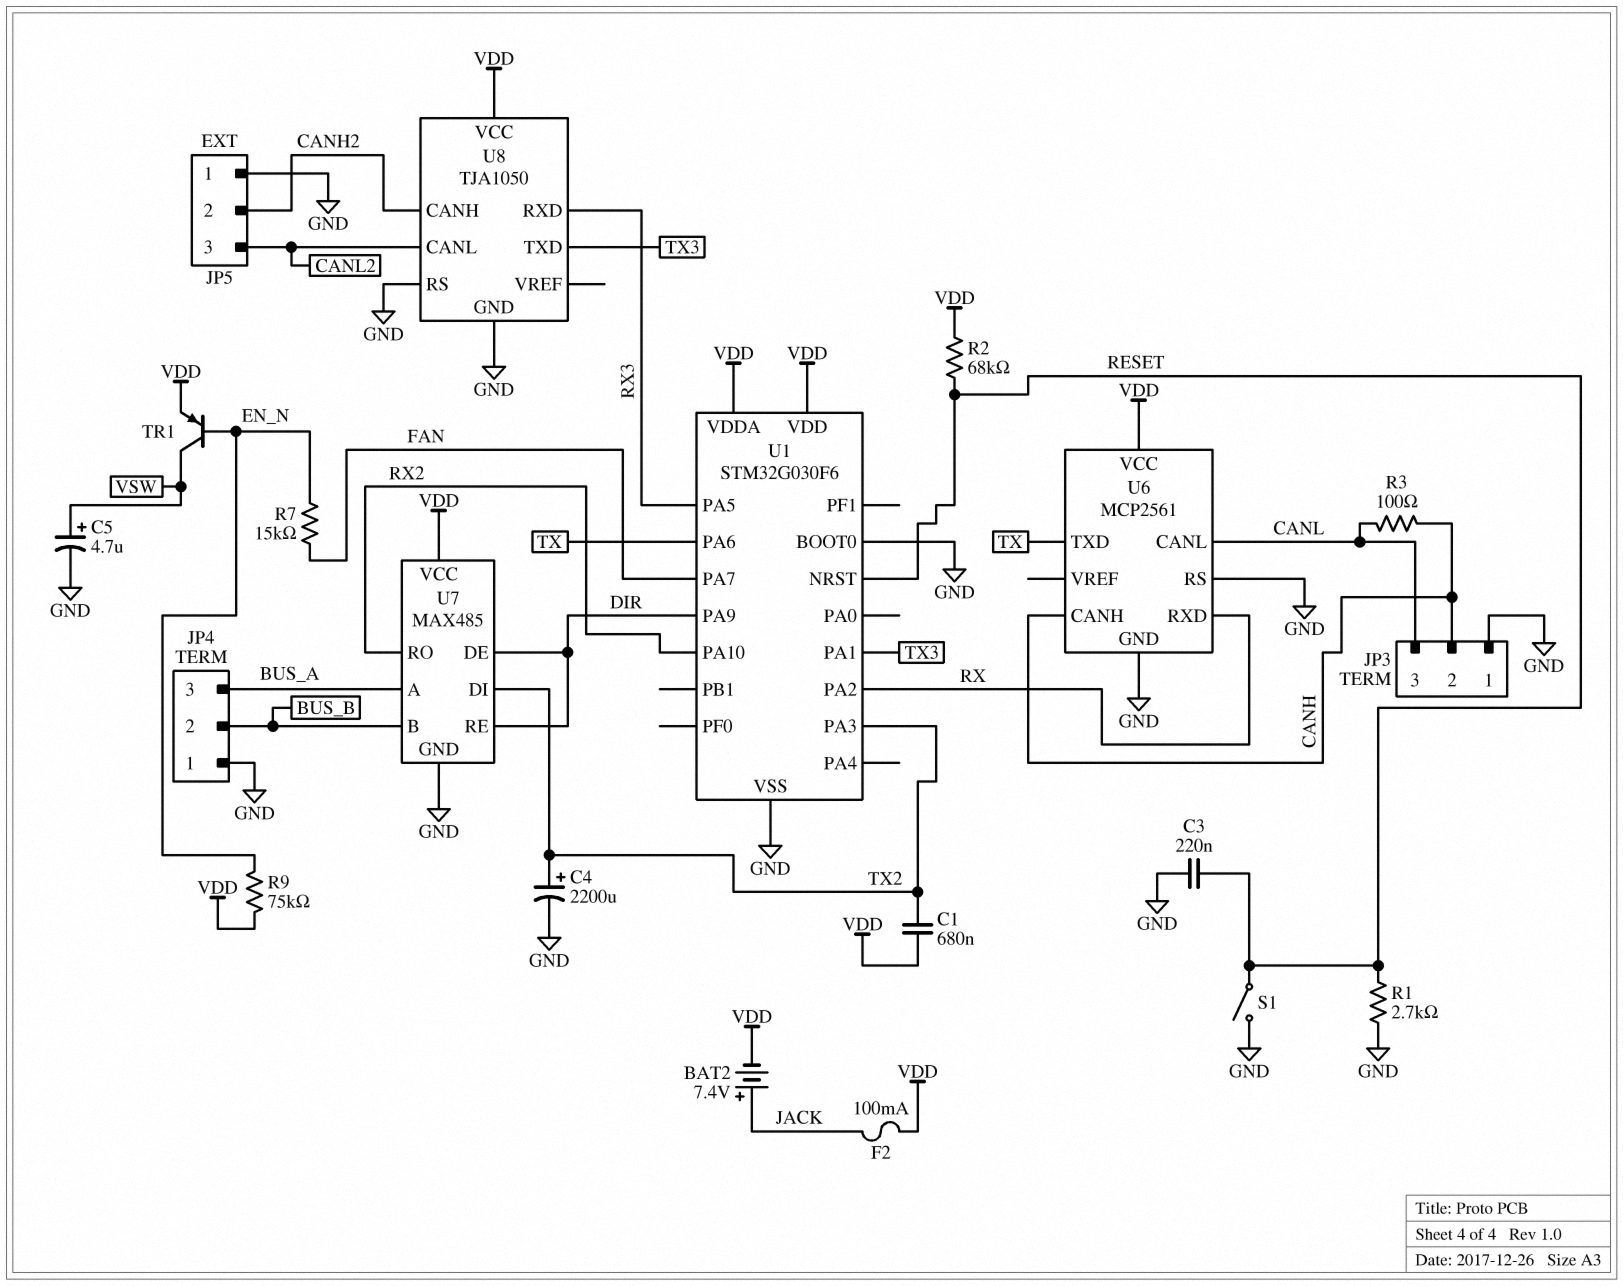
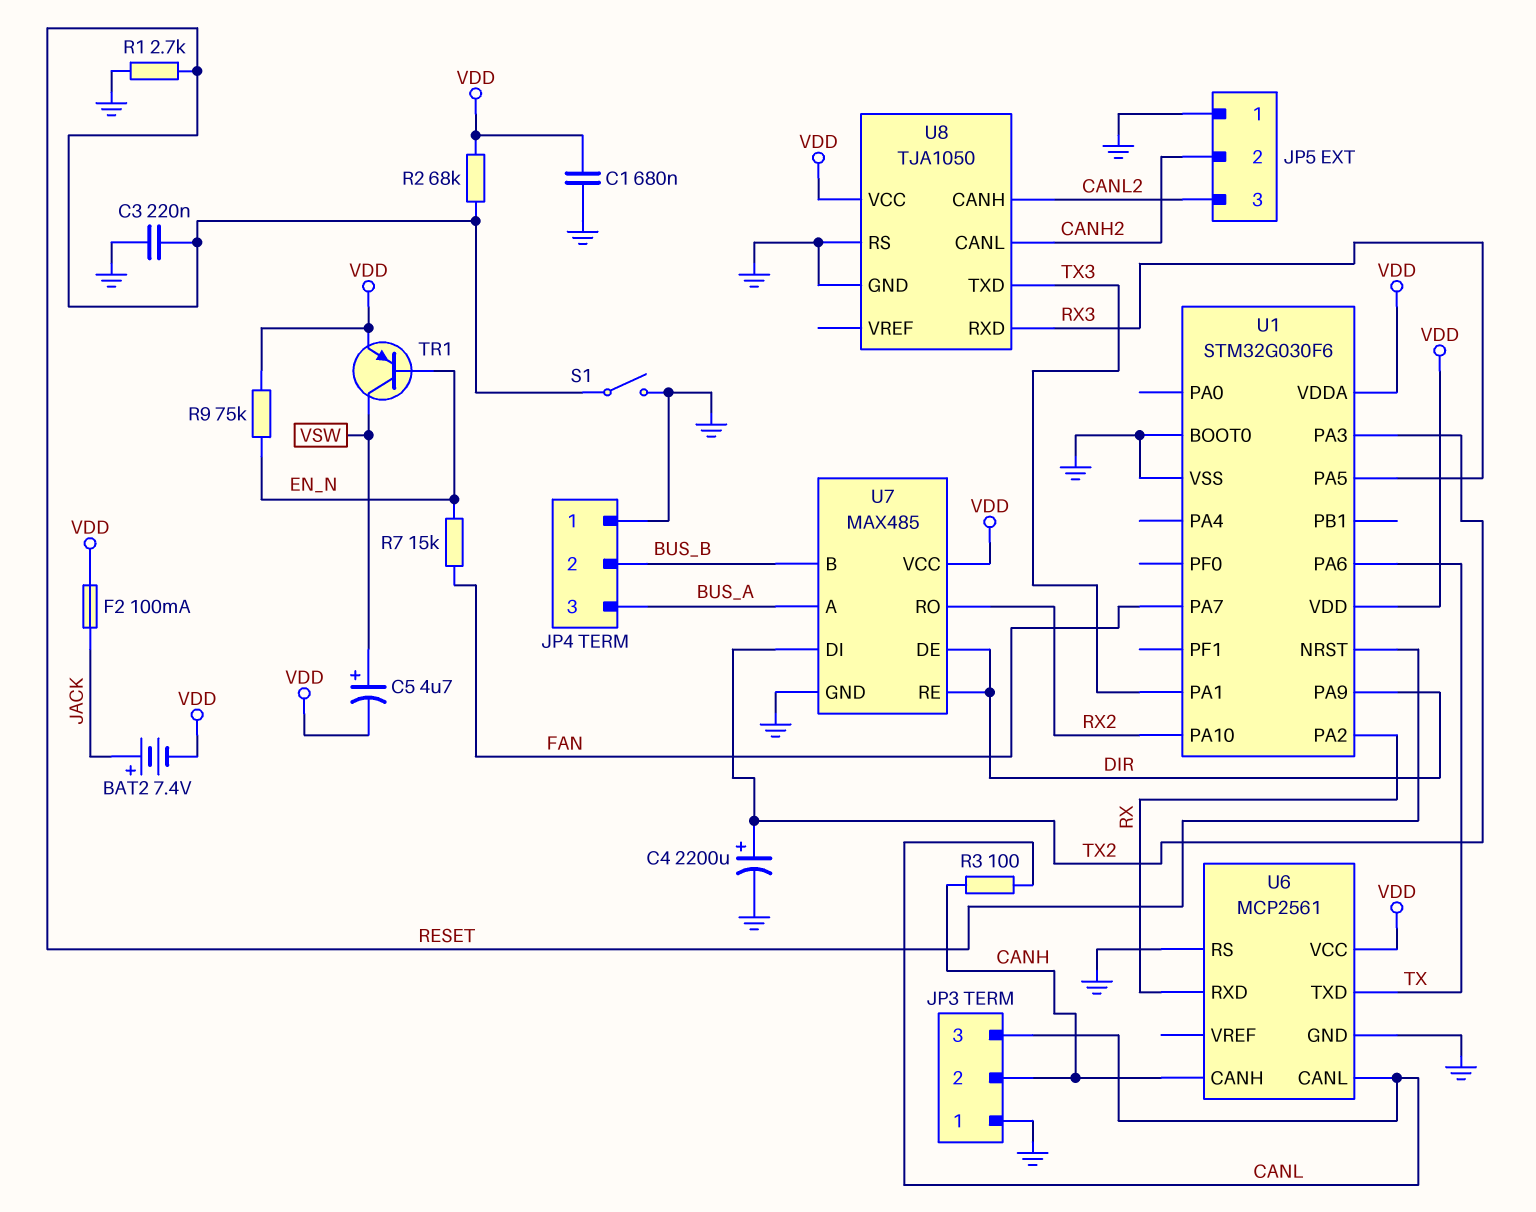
C1: 680nF (TX2, VDD) -> 680nF (GND, VDD)
C5: 4.7uF (plus VSW, minus GND) -> 4.7uF (plus VSW, minus VDD)
U8 pin CANH: CANH2 -> CANL2
U8 pin CANL: CANL2 -> CANH2

